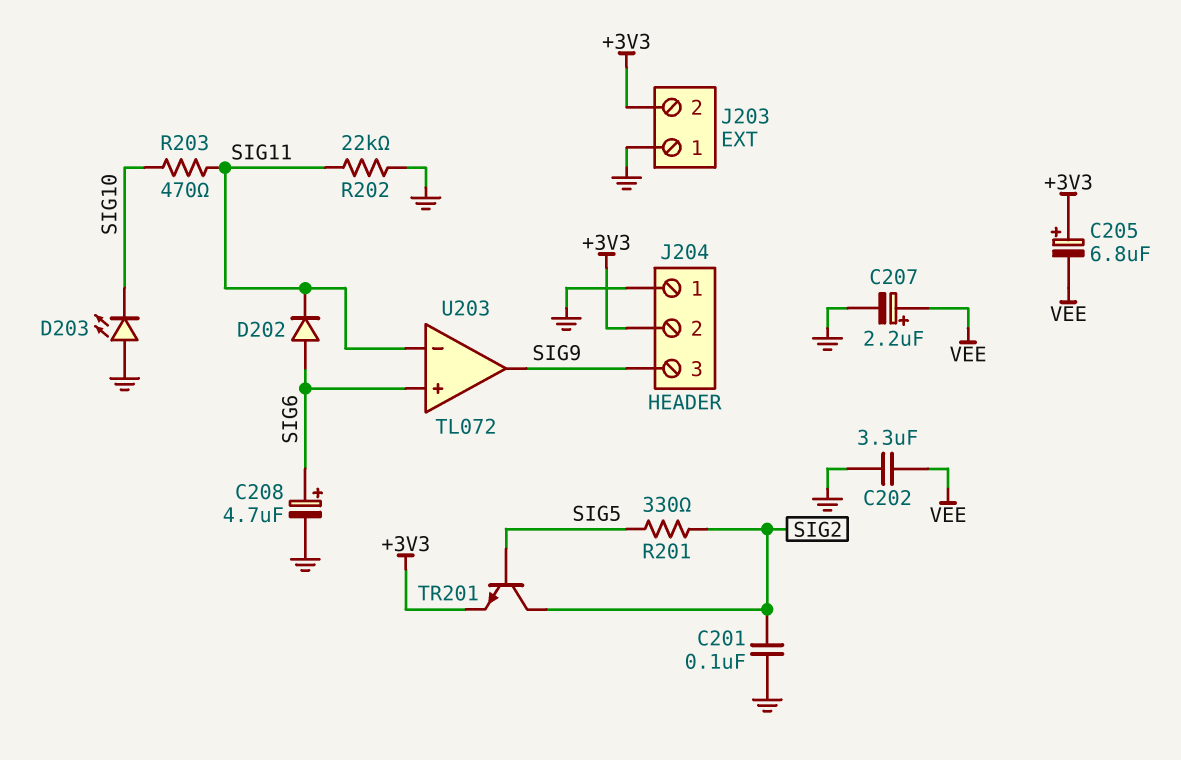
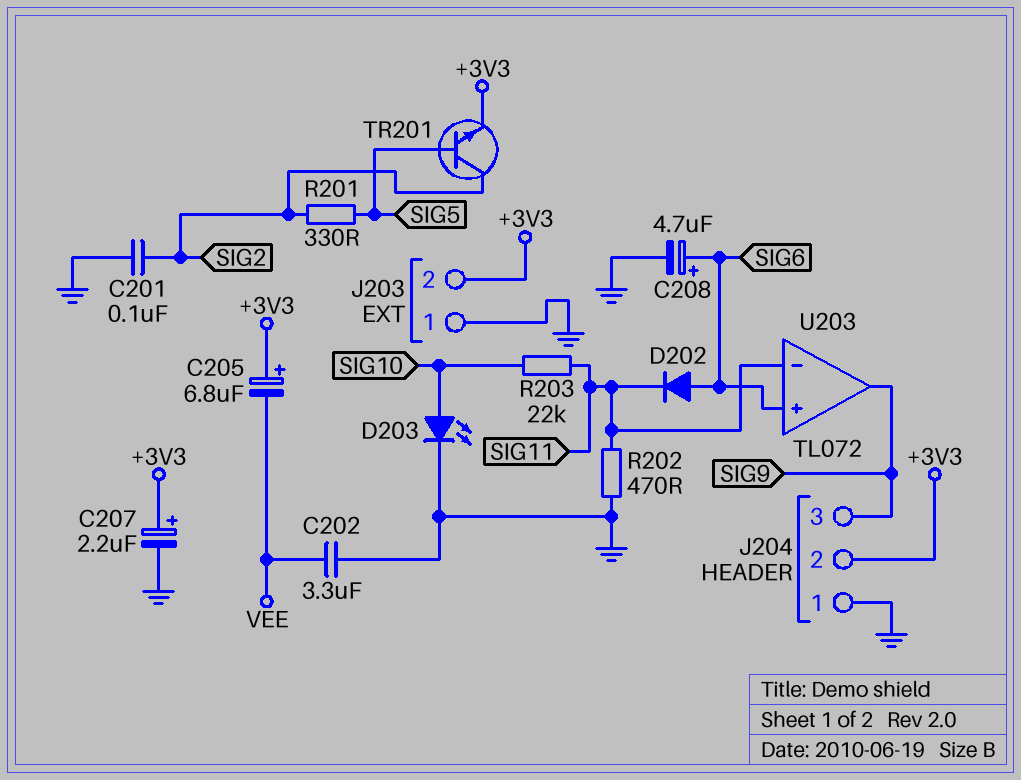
C207: 2.2uF (plus VEE, minus GND) -> 2.2uF (plus +3V3, minus GND)
D203: LED (A GND, K SIG10) -> LED (A SIG10, K GND)
R202: 22k (GND, SIG11) -> 470 (GND, SIG11)
R203: 470 (SIG10, SIG11) -> 22k (SIG10, SIG11)

